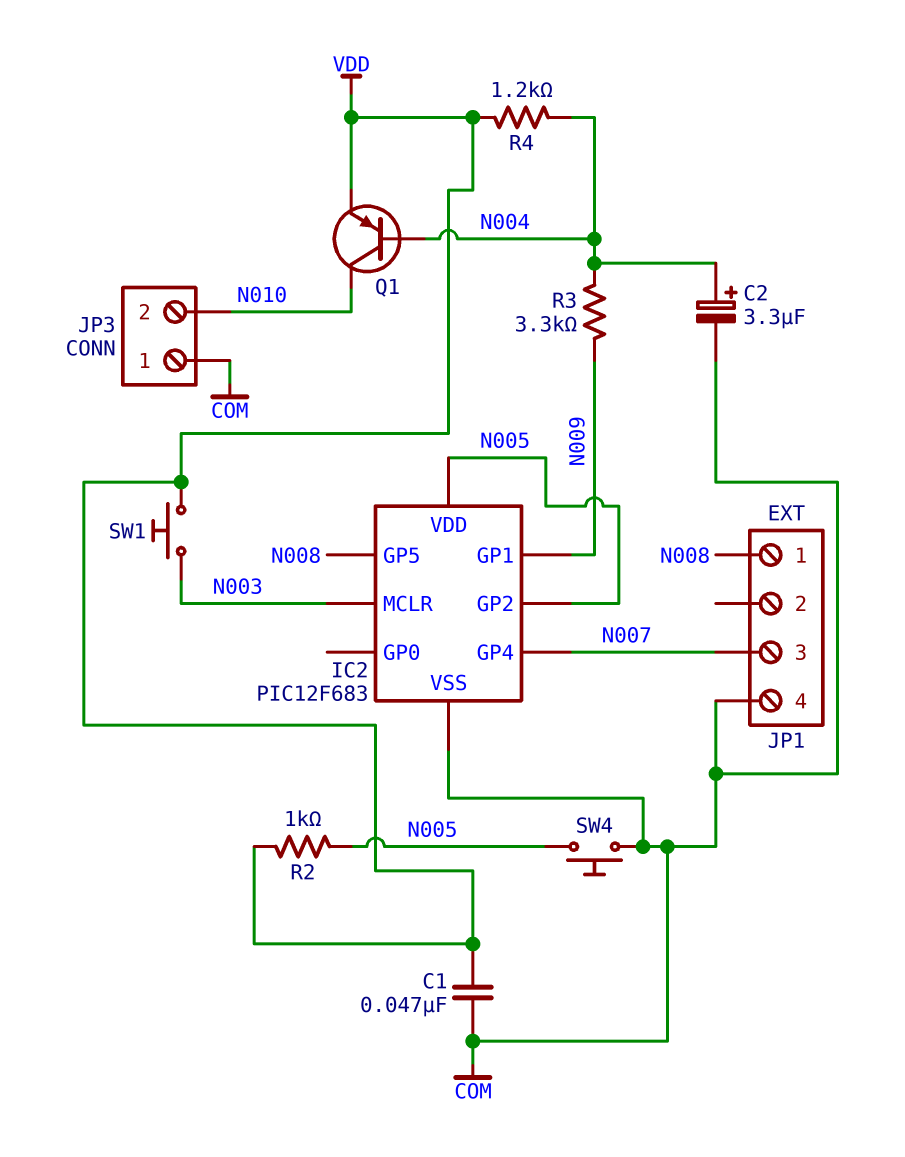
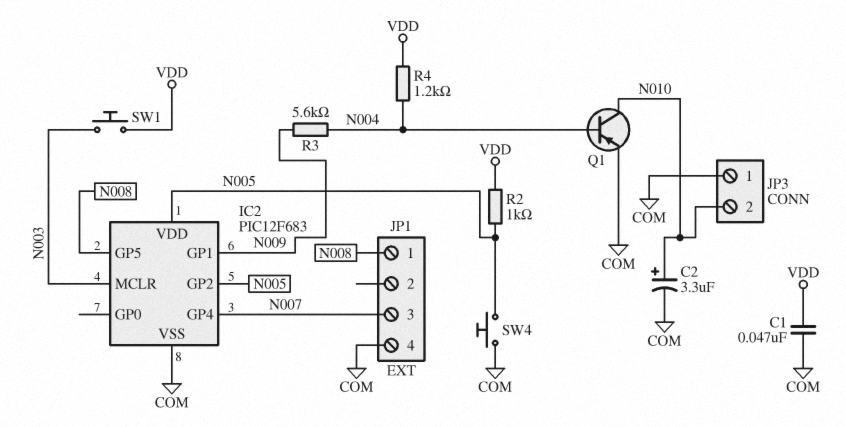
C2: 3.3uF (plus N004, minus COM) -> 3.3uF (plus N010, minus COM)
Q1: PNP (B N004, C N010, E VDD) -> PNP (B N004, C N010, E COM)
R3: 3.3k (N004, N009) -> 5.6k (N004, N009)

